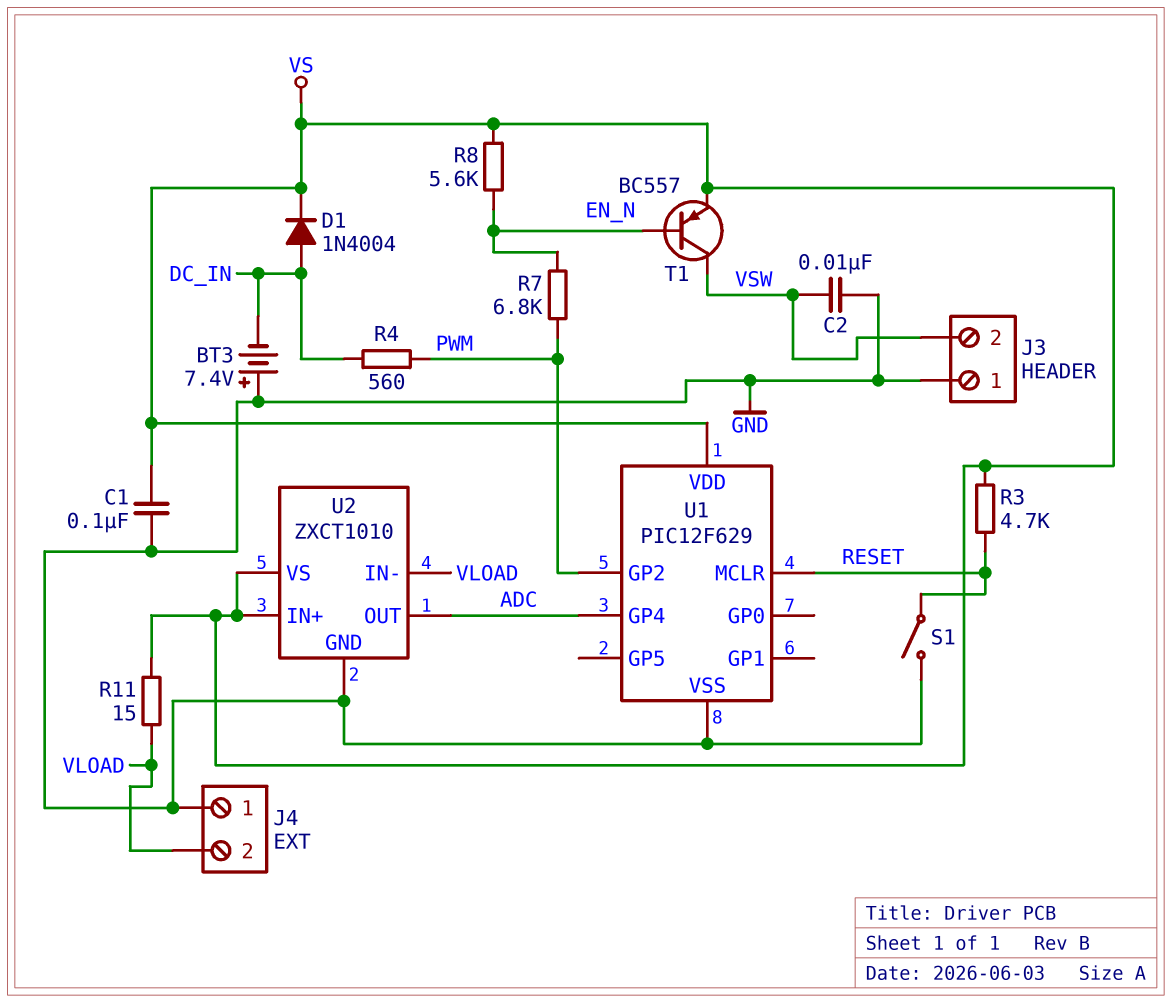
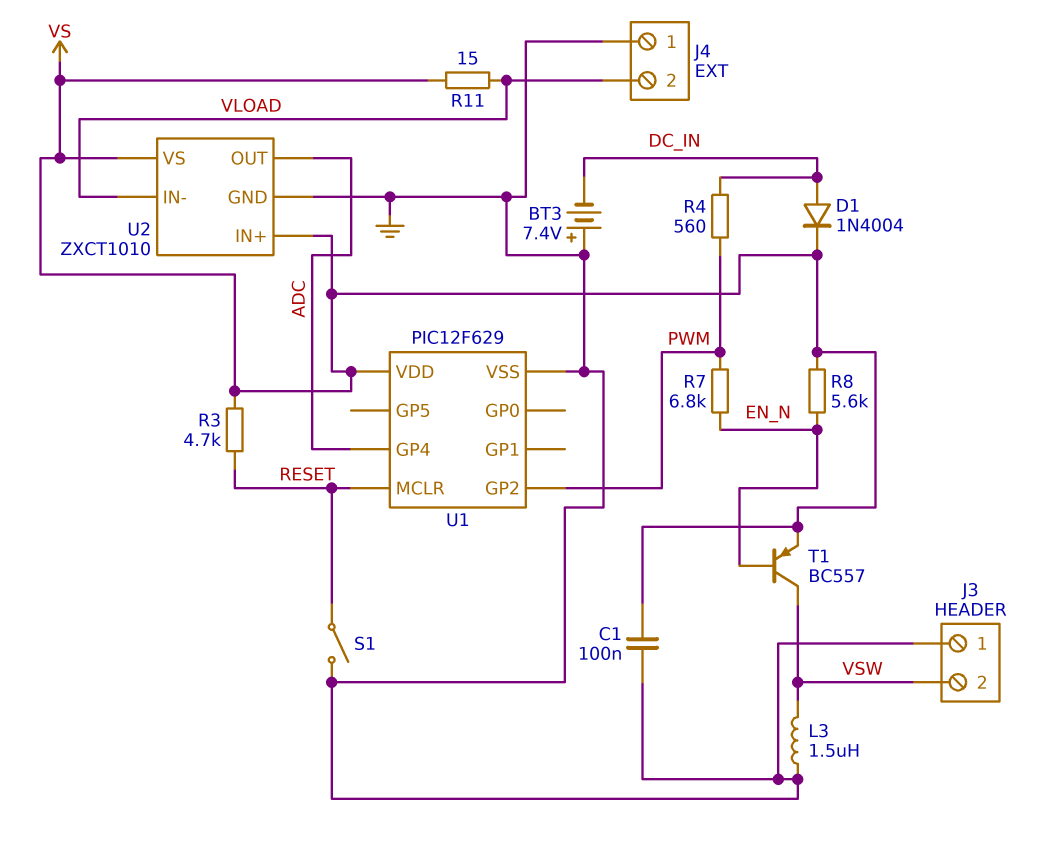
C2: 10nF (GND, VSW) -> none
L3: none -> 1.5uH (GND, VSW)

